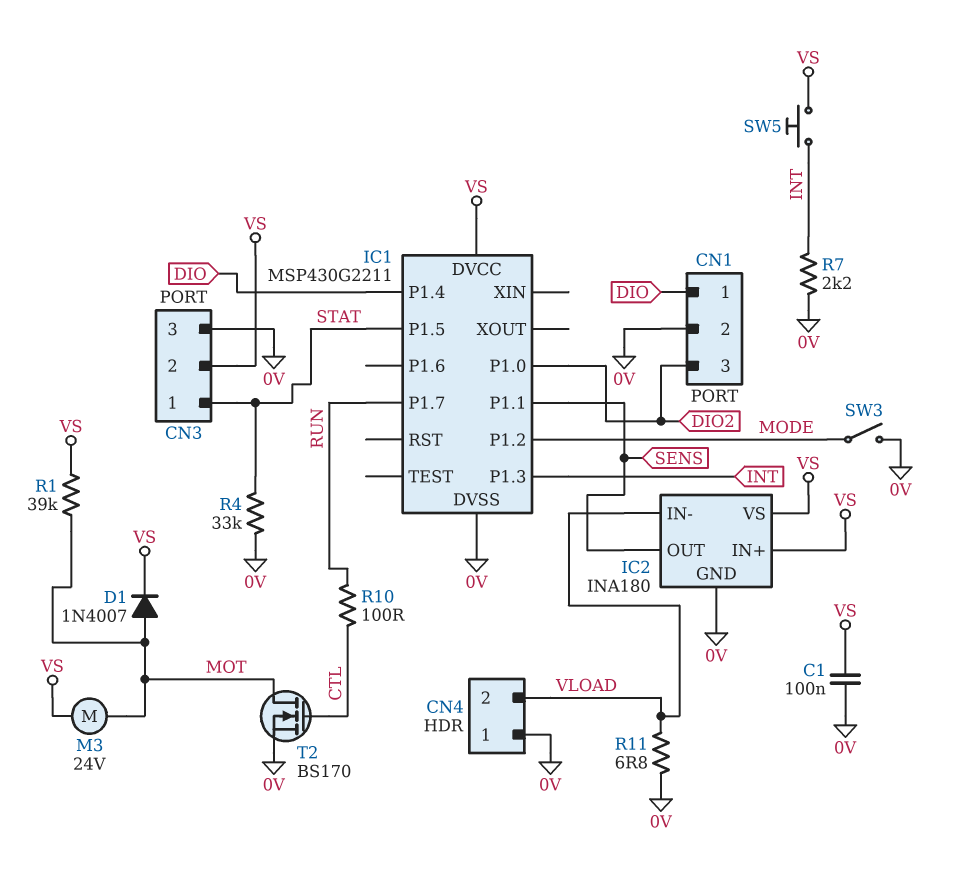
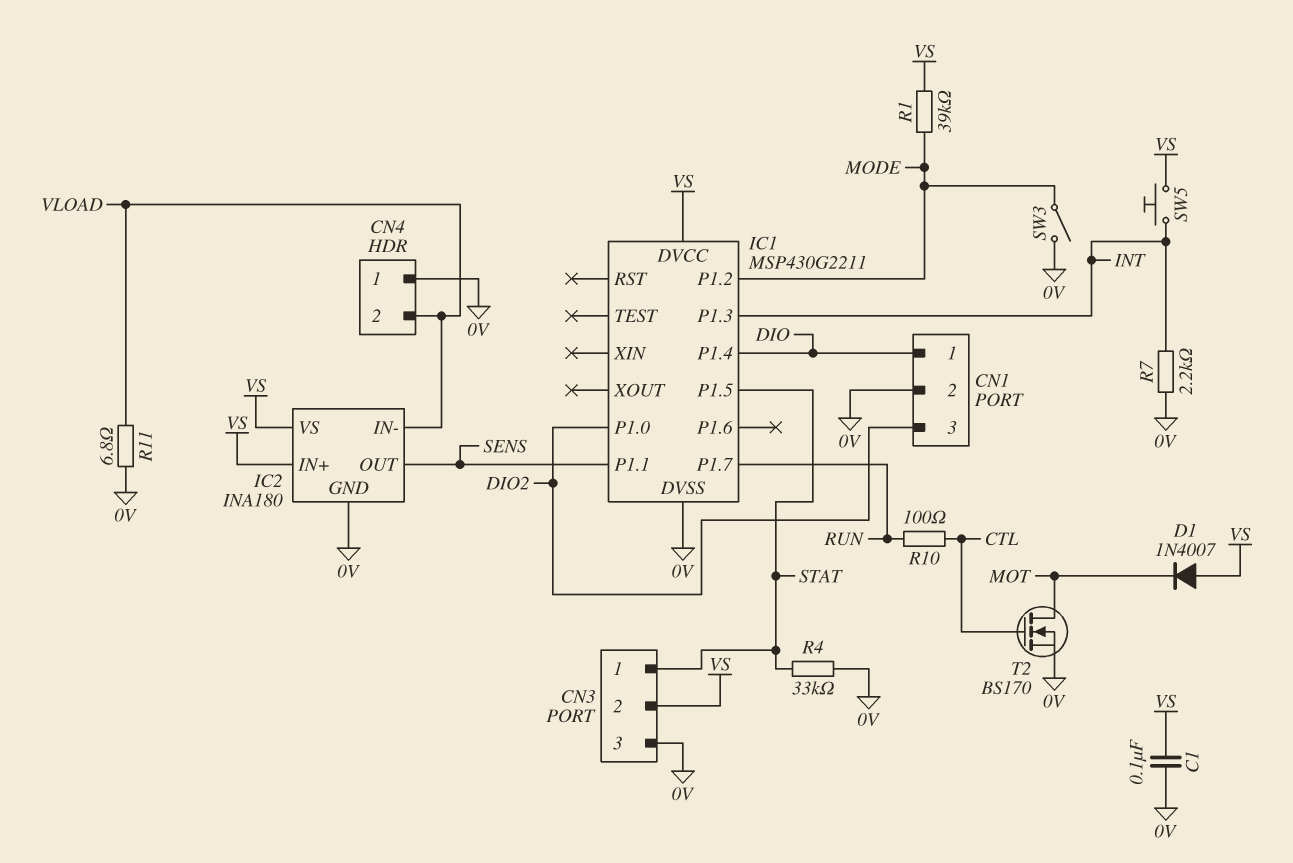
D1: diode 1N4007 (A MOT, K VS) -> diode 1N4007 (A VS, K MOT)
M3: motor 24V (MOT, VS) -> none
R1: 39k (MOT, VS) -> 39k (MODE, VS)

